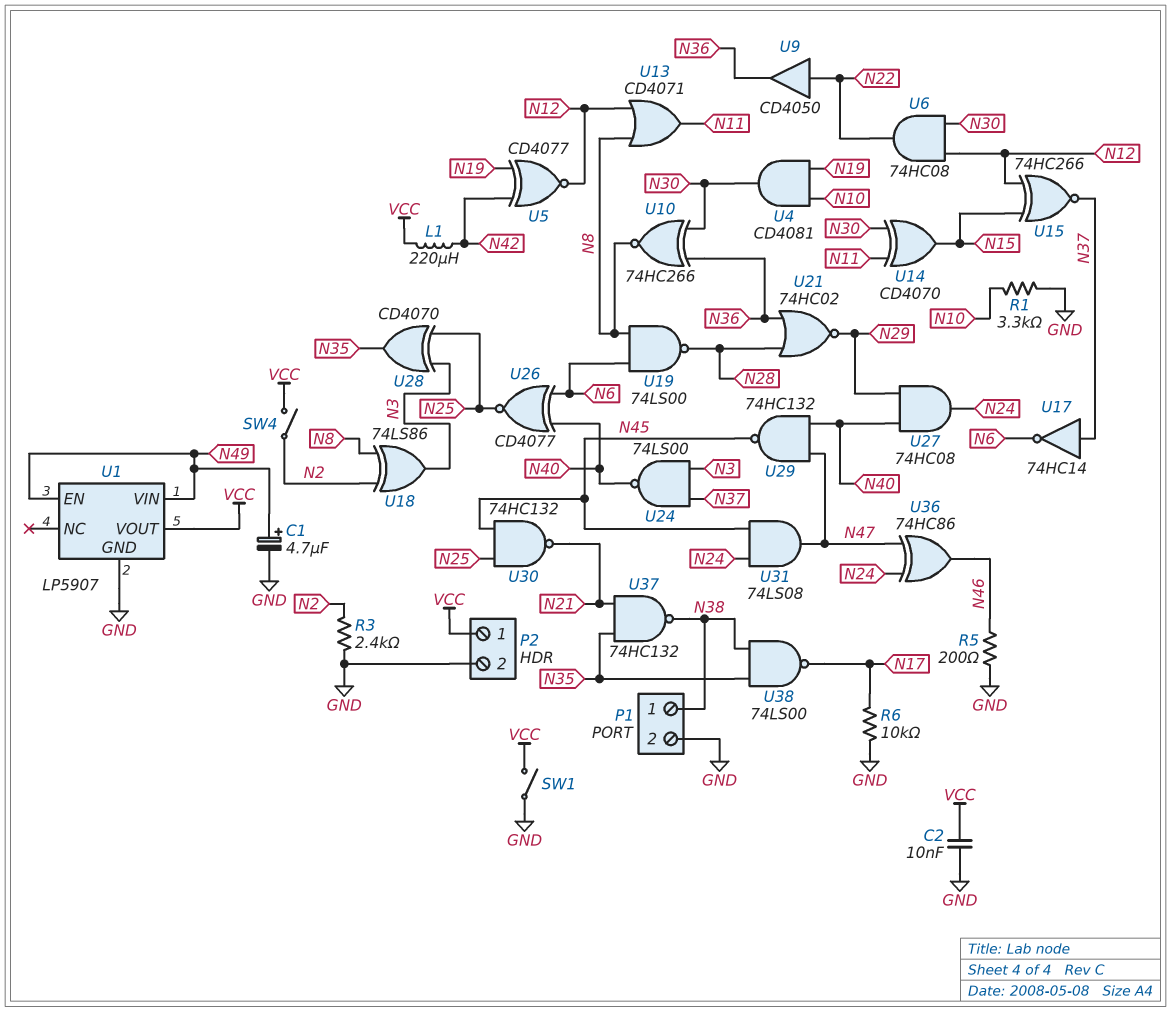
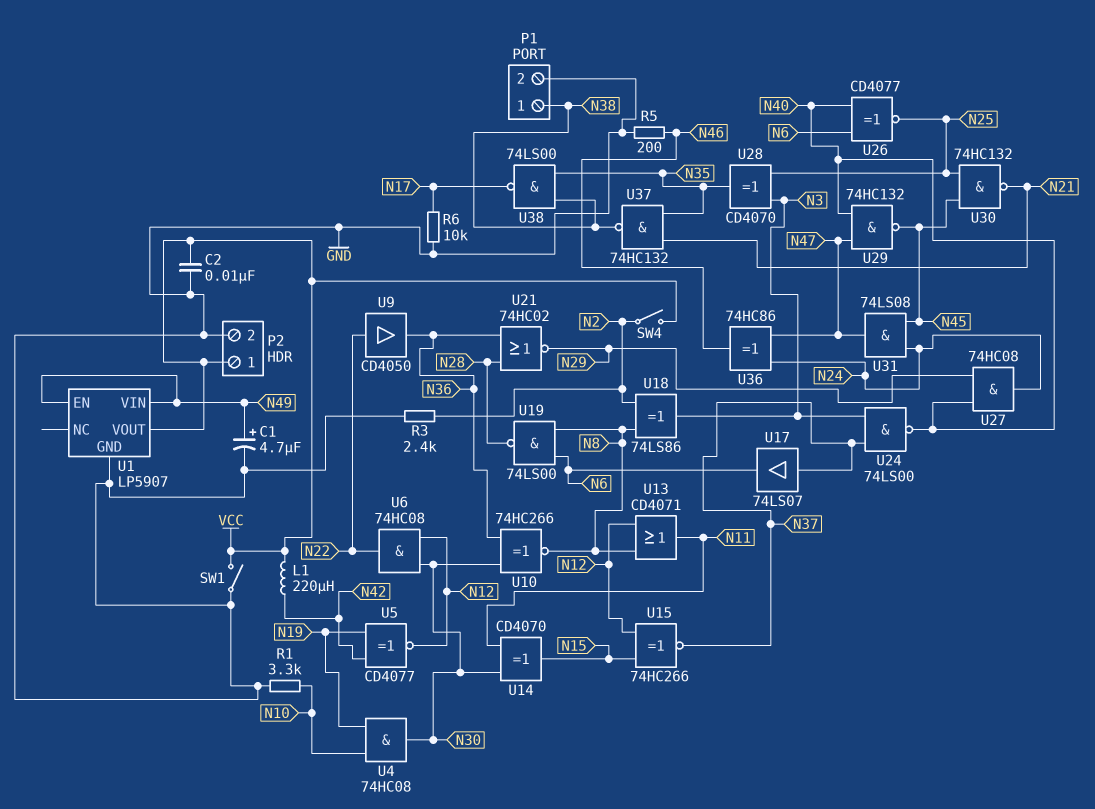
U4: AND CD4081 (in N10, in N19, out N30) -> AND 74HC08 (in N10, in N19, out N30)
U17: NOT 74HC14 (in N37, out N6) -> buffer 74LS07 (in N37, out N6)

